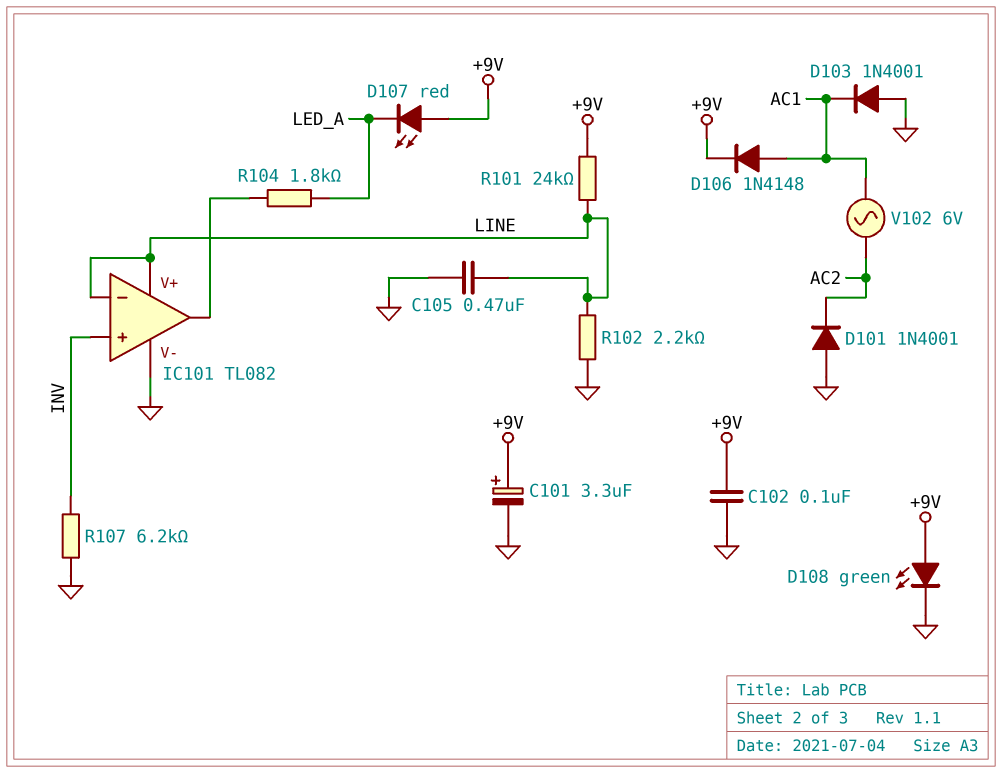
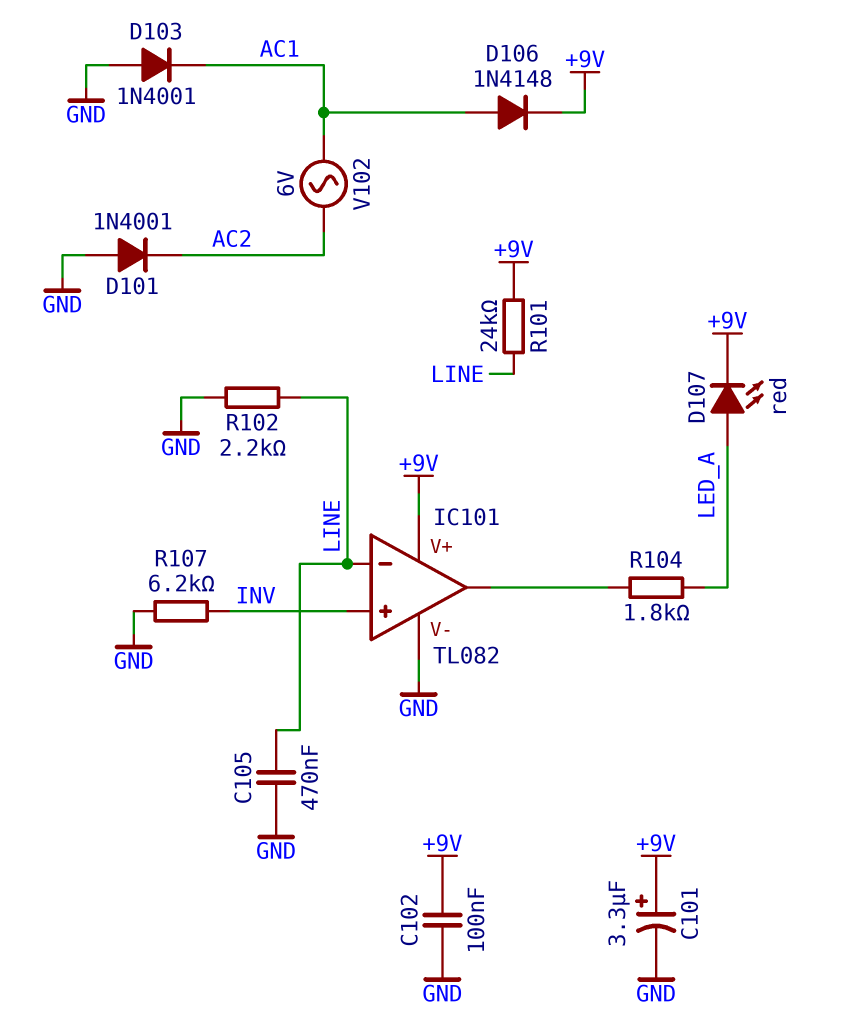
D107: LED red (A +9V, K LED_A) -> LED red (A LED_A, K +9V)
D108: LED green (A +9V, K GND) -> none
IC101 pin V+: LINE -> +9V

